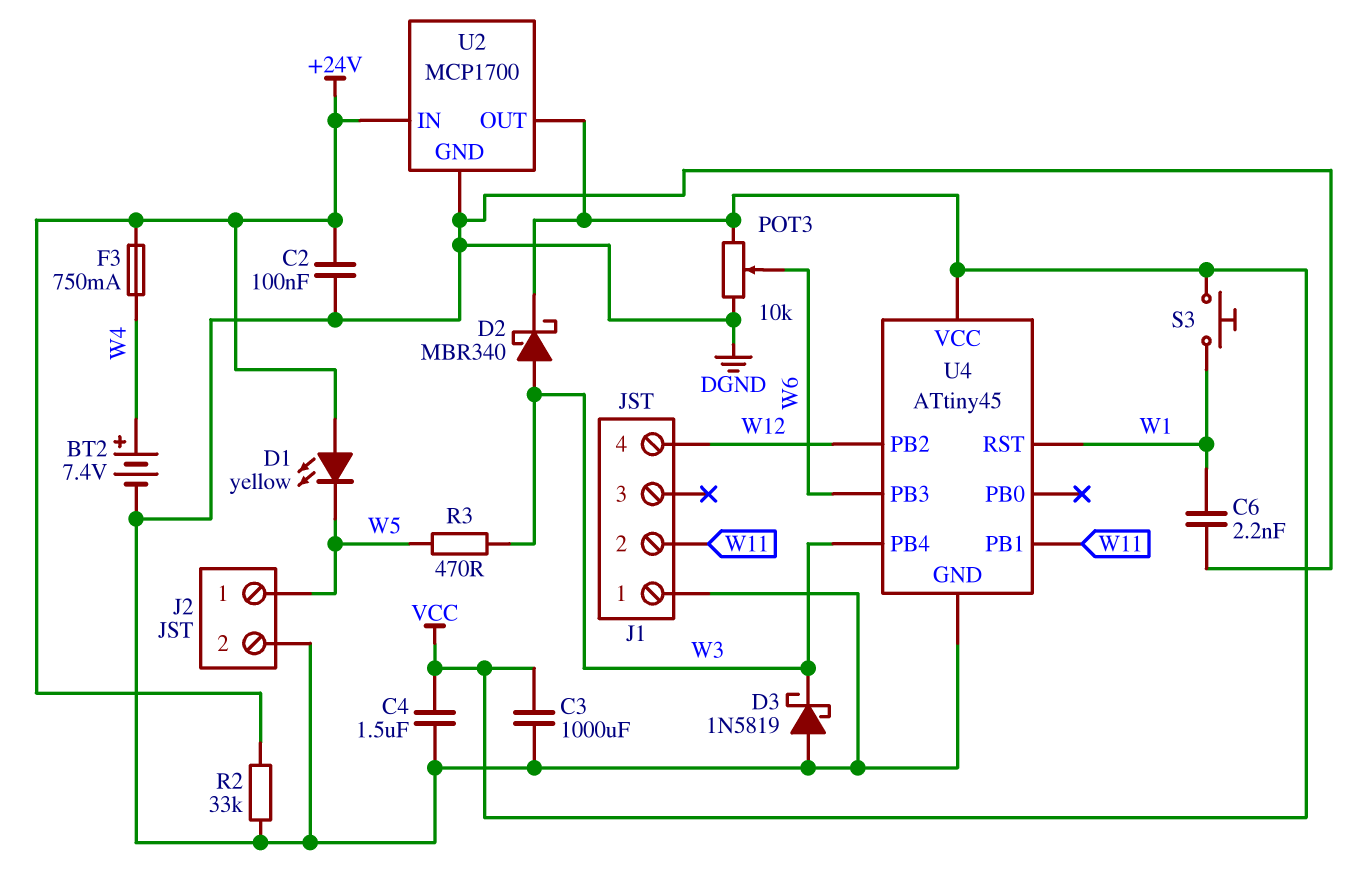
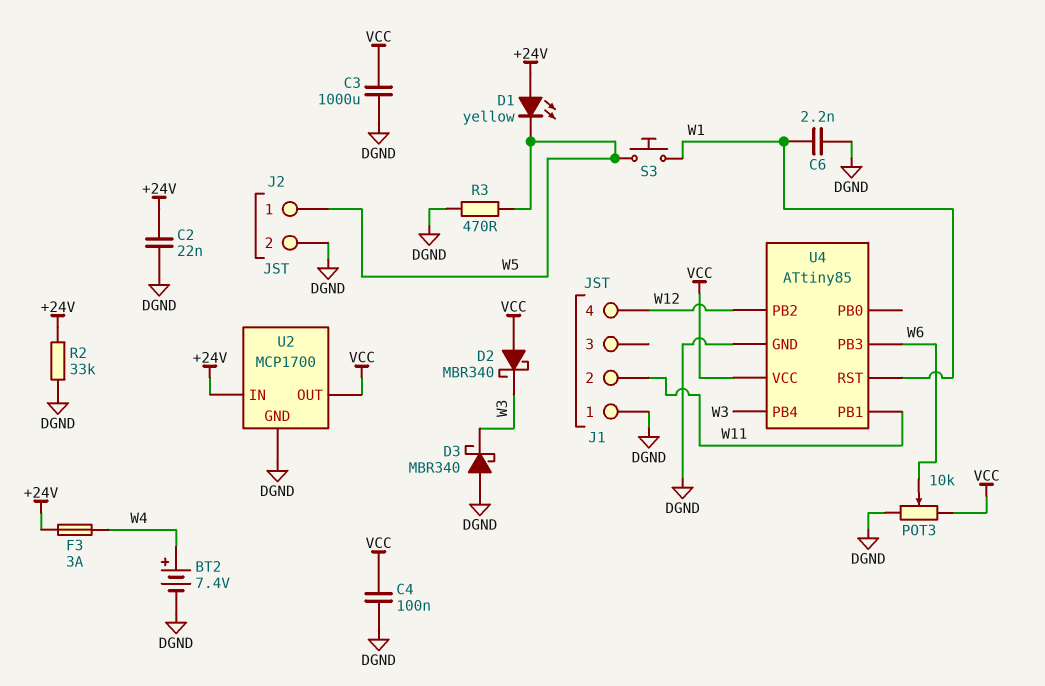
C2: 100nF (+24V, DGND) -> 22nF (+24V, DGND)
C4: 1.5uF (DGND, VCC) -> 100nF (DGND, VCC)
D2: schottky MBR340 (A W3, K VCC) -> schottky MBR340 (A VCC, K W3)
D3: schottky 1N5819 (A DGND, K W3) -> schottky MBR340 (A DGND, K W3)
F3: 750mA (+24V, W4) -> 3A (+24V, W4)
R3: 470 (W3, W5) -> 470 (DGND, W5)
S3: button (VCC, W1) -> button (W1, W5)
U4: ATtiny45 -> ATtiny85

